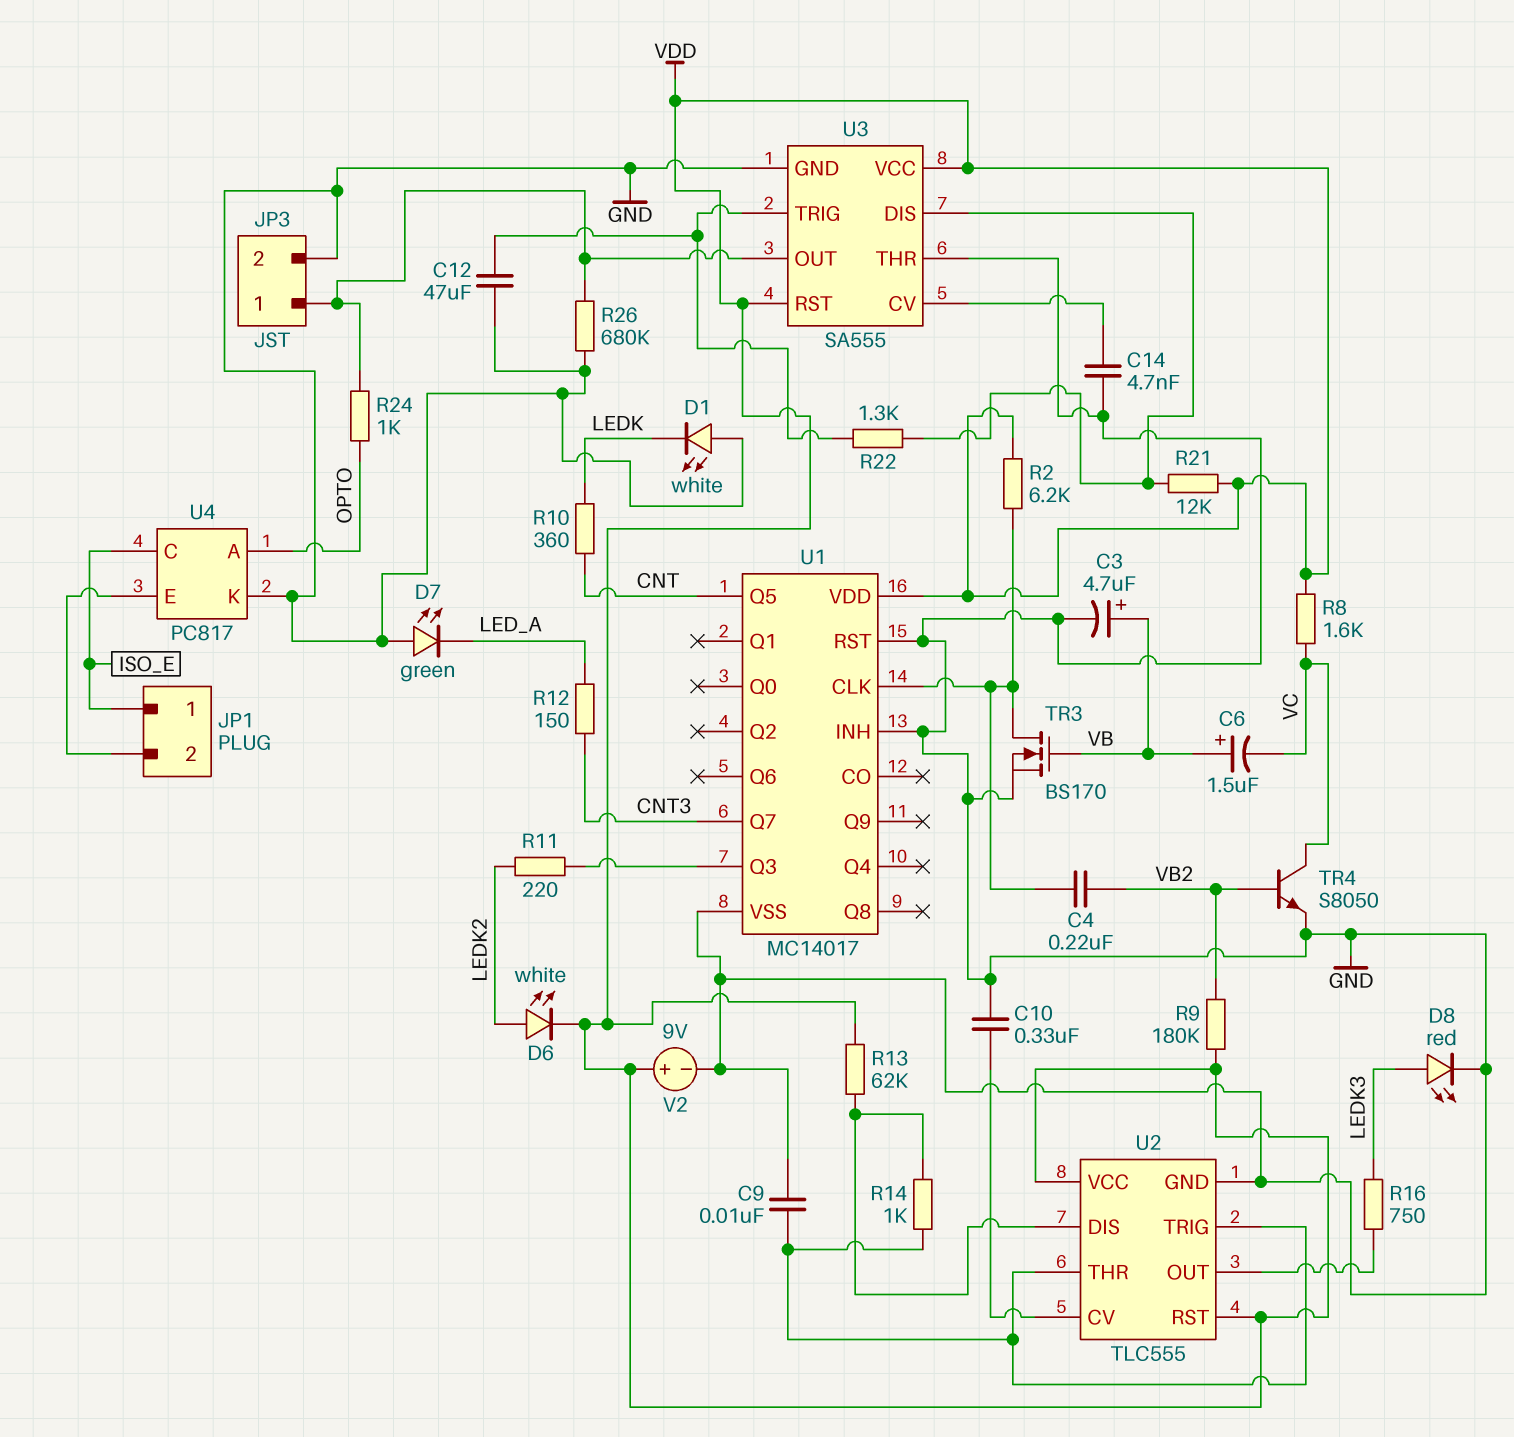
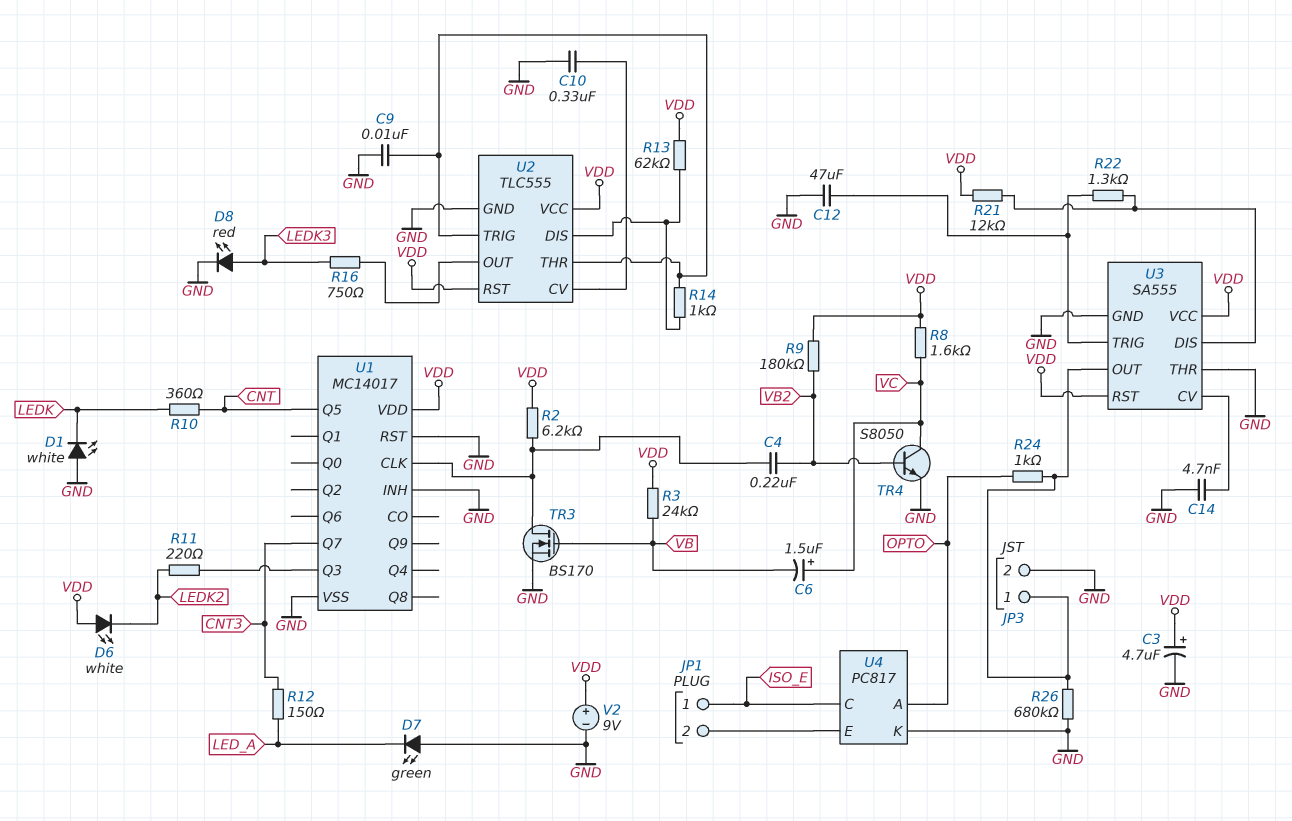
C3: 4.7uF (plus VB, minus GND) -> 4.7uF (plus VDD, minus GND)
C6: 1.5uF (plus VB, minus VC) -> 1.5uF (plus VC, minus VB)
D6: LED white (A LEDK2, K VDD) -> LED white (A VDD, K LEDK2)
R3: none -> 24k (VB, VDD)

